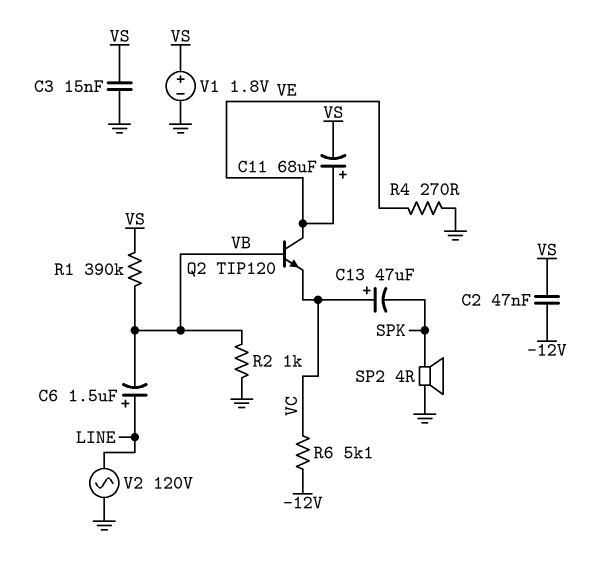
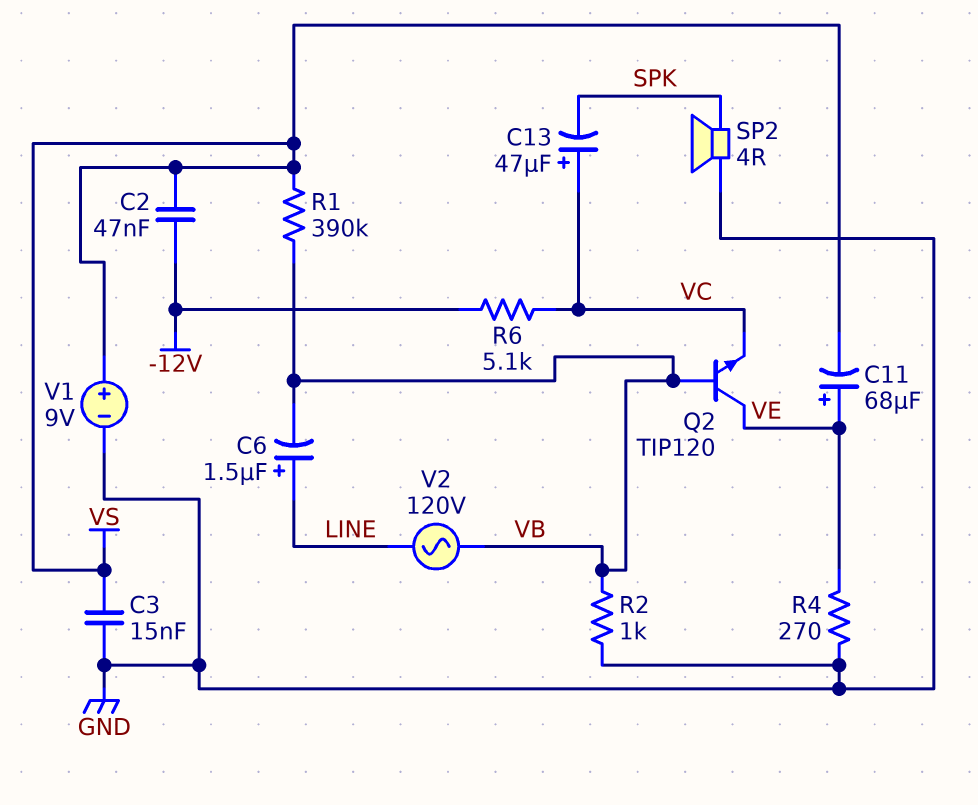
V1: 1.8V (plus VS, minus GND) -> 9V (plus VS, minus GND)
V2: AC 120V (GND, LINE) -> AC 120V (LINE, VB)

